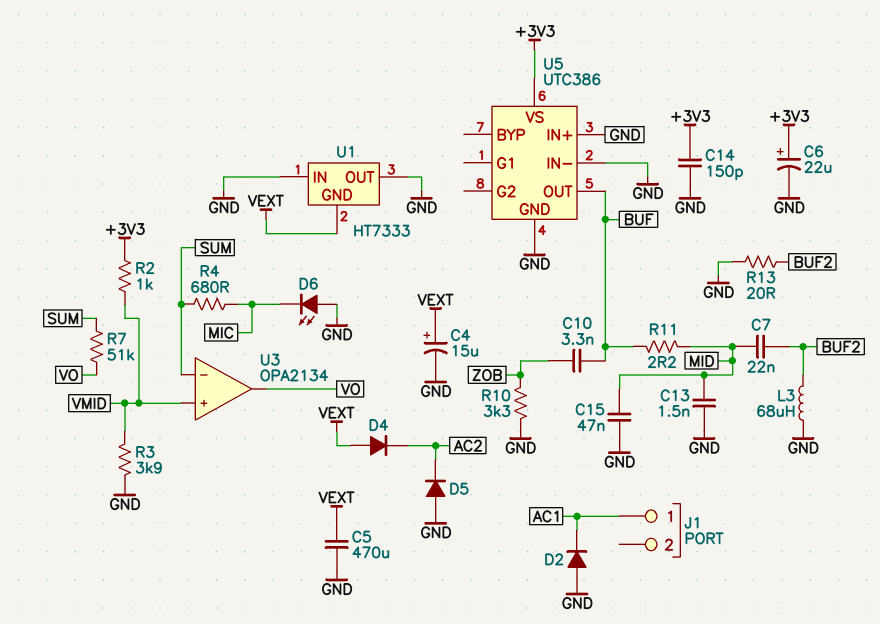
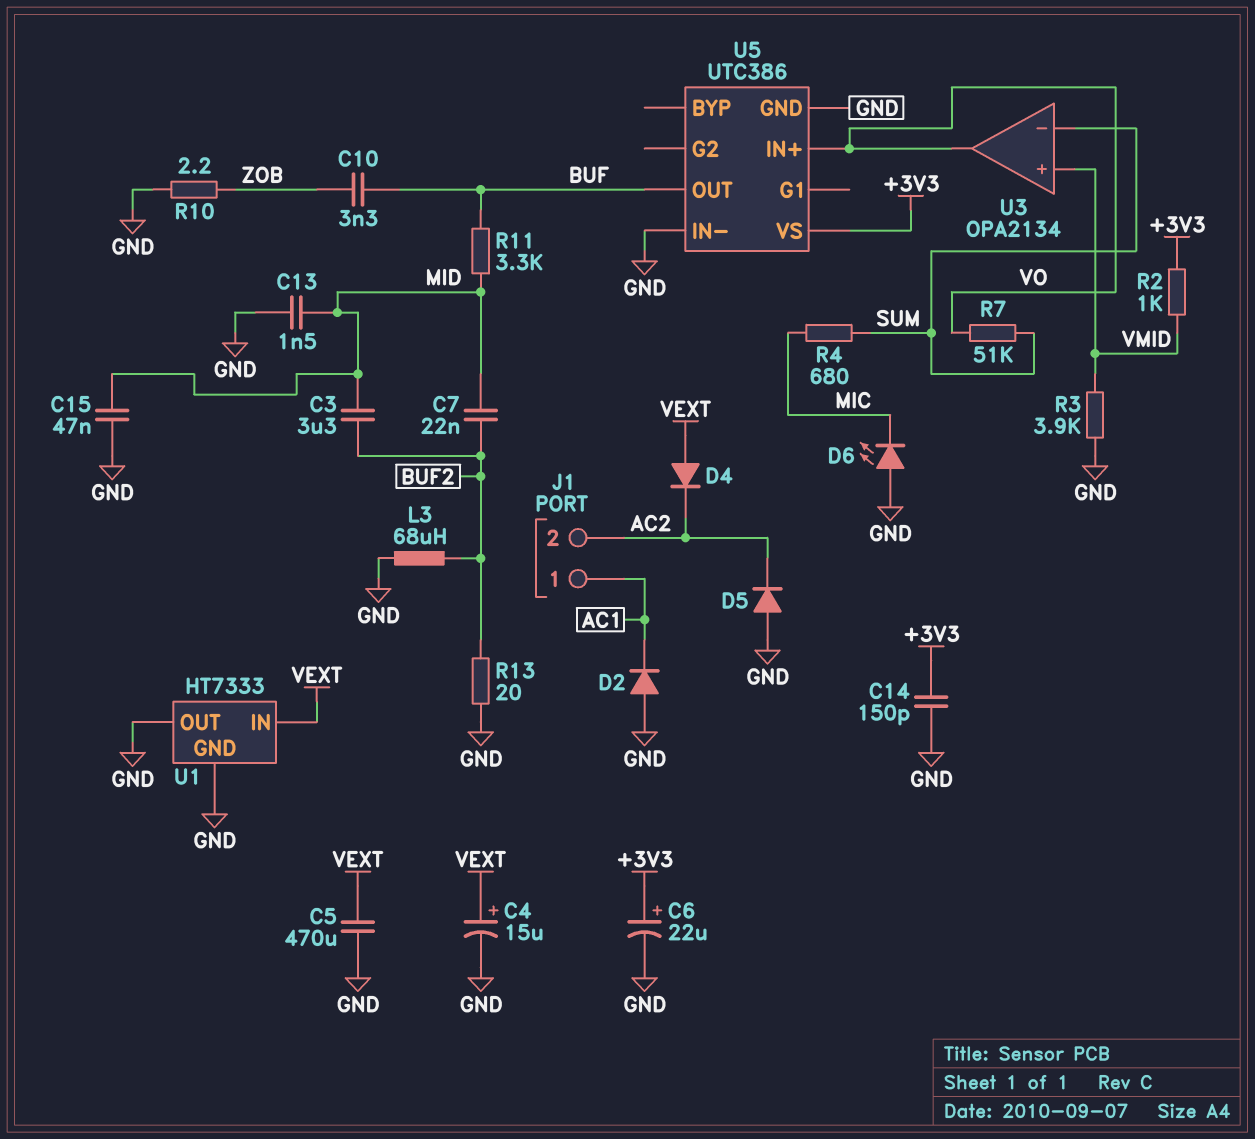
C3: none -> 3.3uF (BUF2, MID)
J1 pin 2: none -> AC2
R10: 3.3k (GND, ZOB) -> 2.2 (GND, ZOB)
R11: 2.2 (BUF, MID) -> 3.3k (BUF, MID)
U1 pin GND: VEXT -> GND
U1 pin IN: GND -> VEXT
U5 pin IN+: GND -> VO

